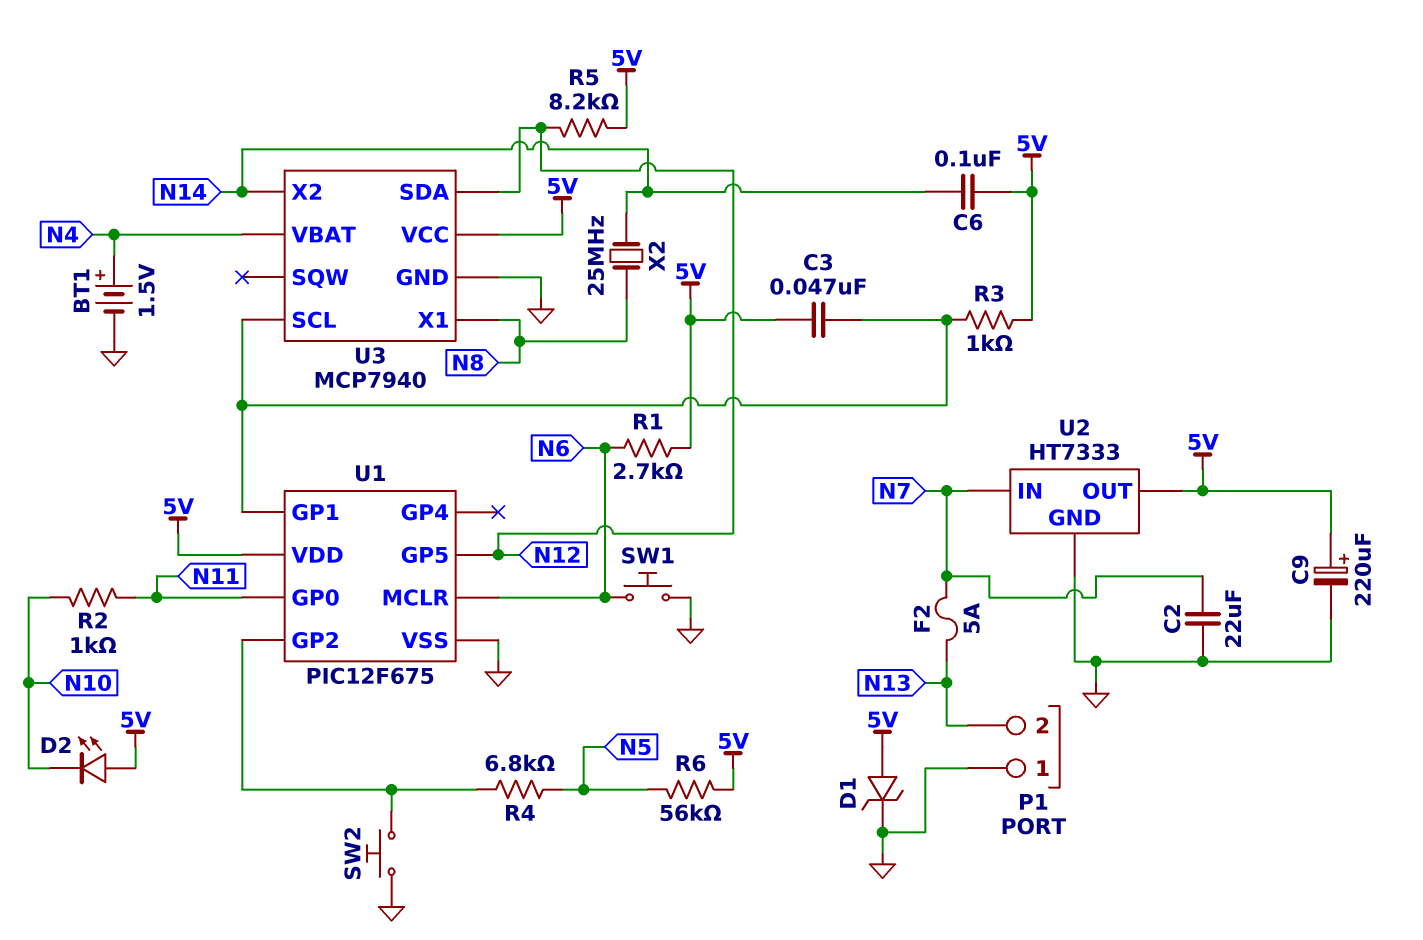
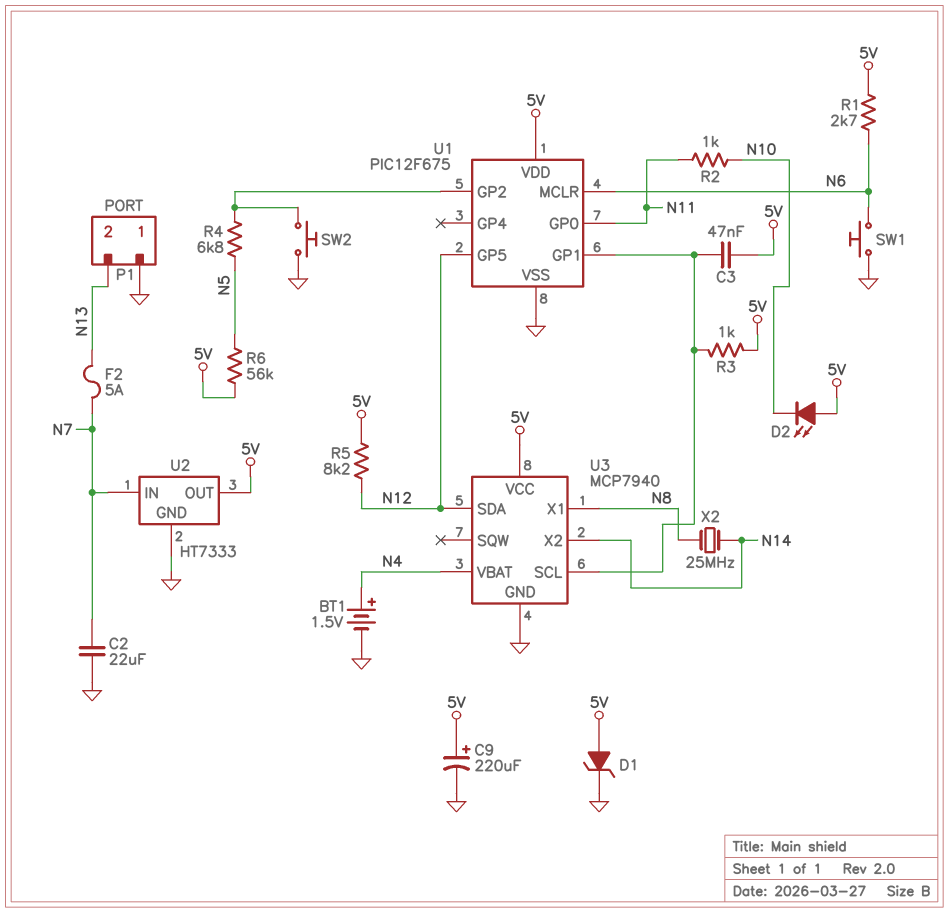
C6: 100nF (5V, N14) -> none

